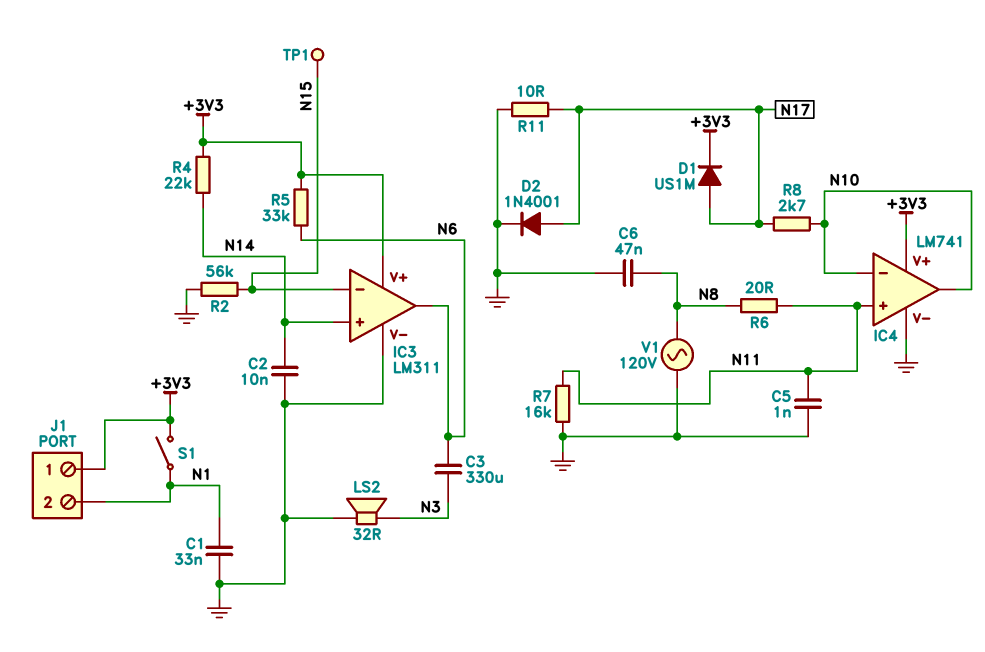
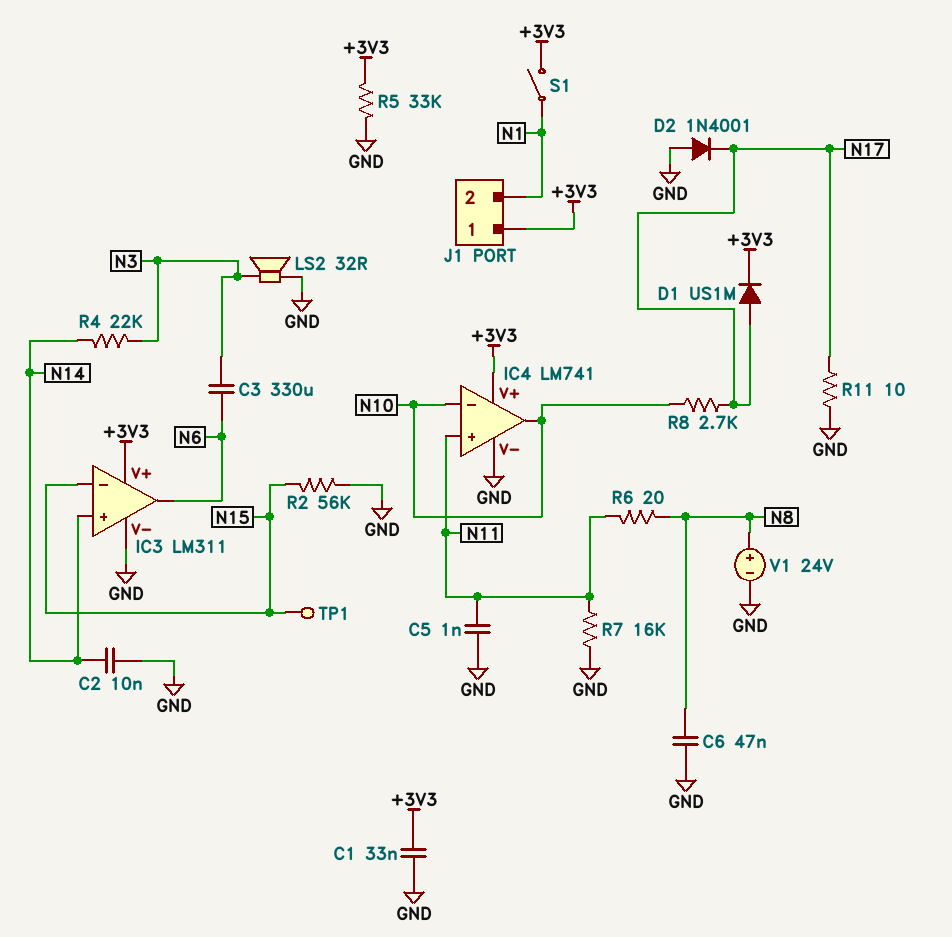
C1: 33nF (GND, N1) -> 33nF (+3V3, GND)
D2: diode 1N4001 (A N17, K GND) -> diode 1N4001 (A GND, K N17)
R4: 22k (+3V3, N14) -> 22k (N3, N14)
R5: 33k (+3V3, N6) -> 33k (+3V3, GND)
V1: AC 120V (GND, N8) -> 24V (plus N8, minus GND)

